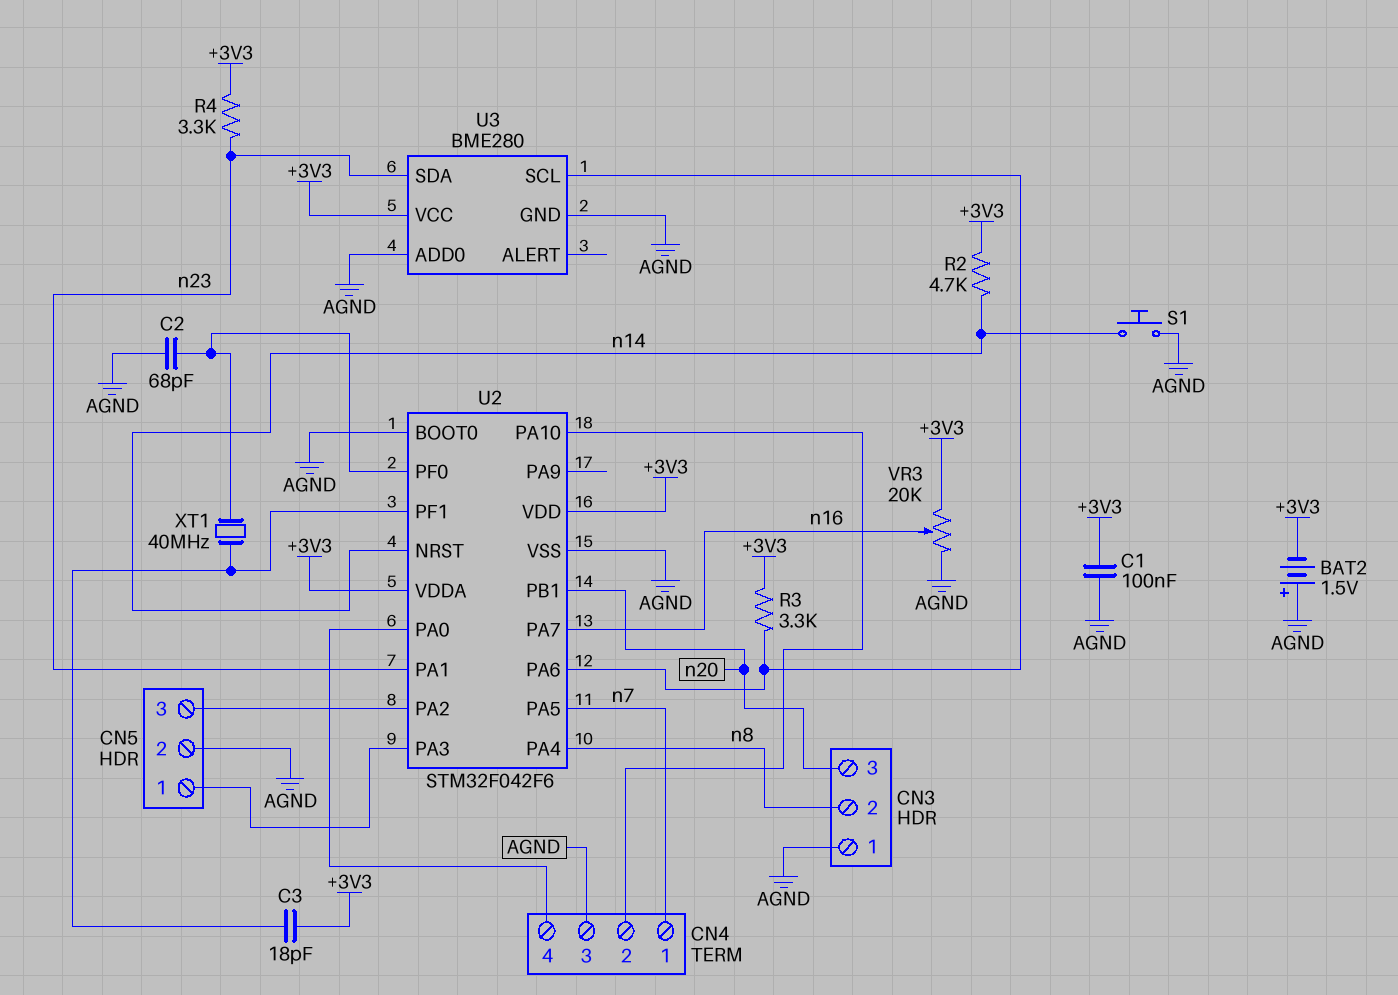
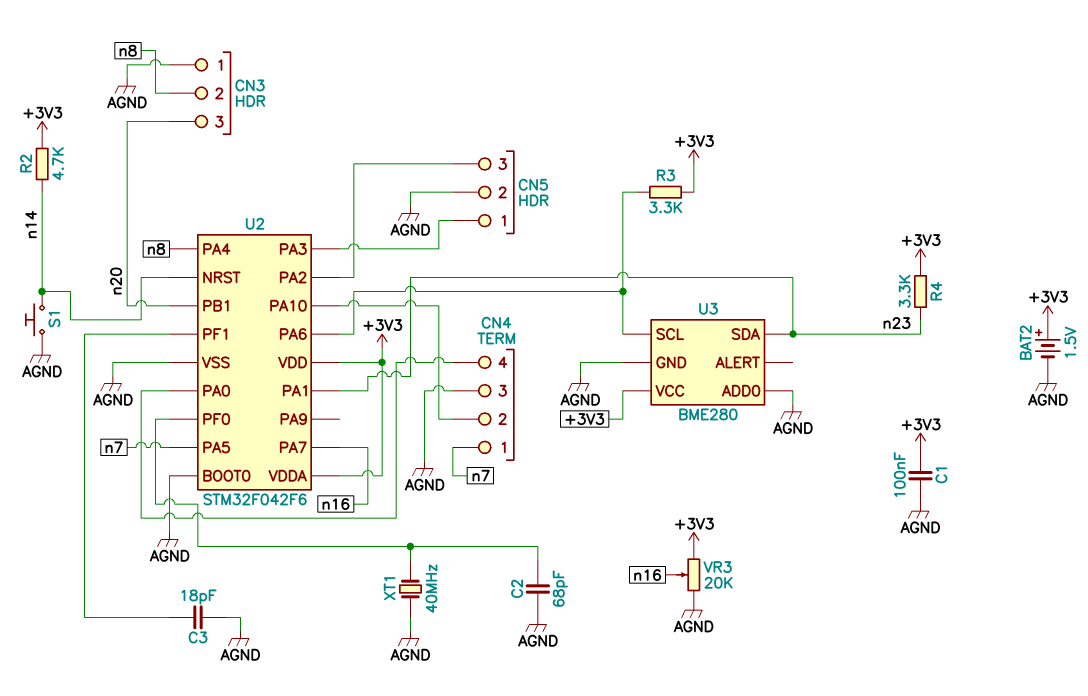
BAT2: 1.5V (plus AGND, minus +3V3) -> 1.5V (plus +3V3, minus AGND)
C3: 18pF (+3V3, U2/PF1) -> 18pF (AGND, U2/PF1)
XT1: 40MHz (U2/PF0, U2/PF1) -> 40MHz (AGND, U2/PF0)

